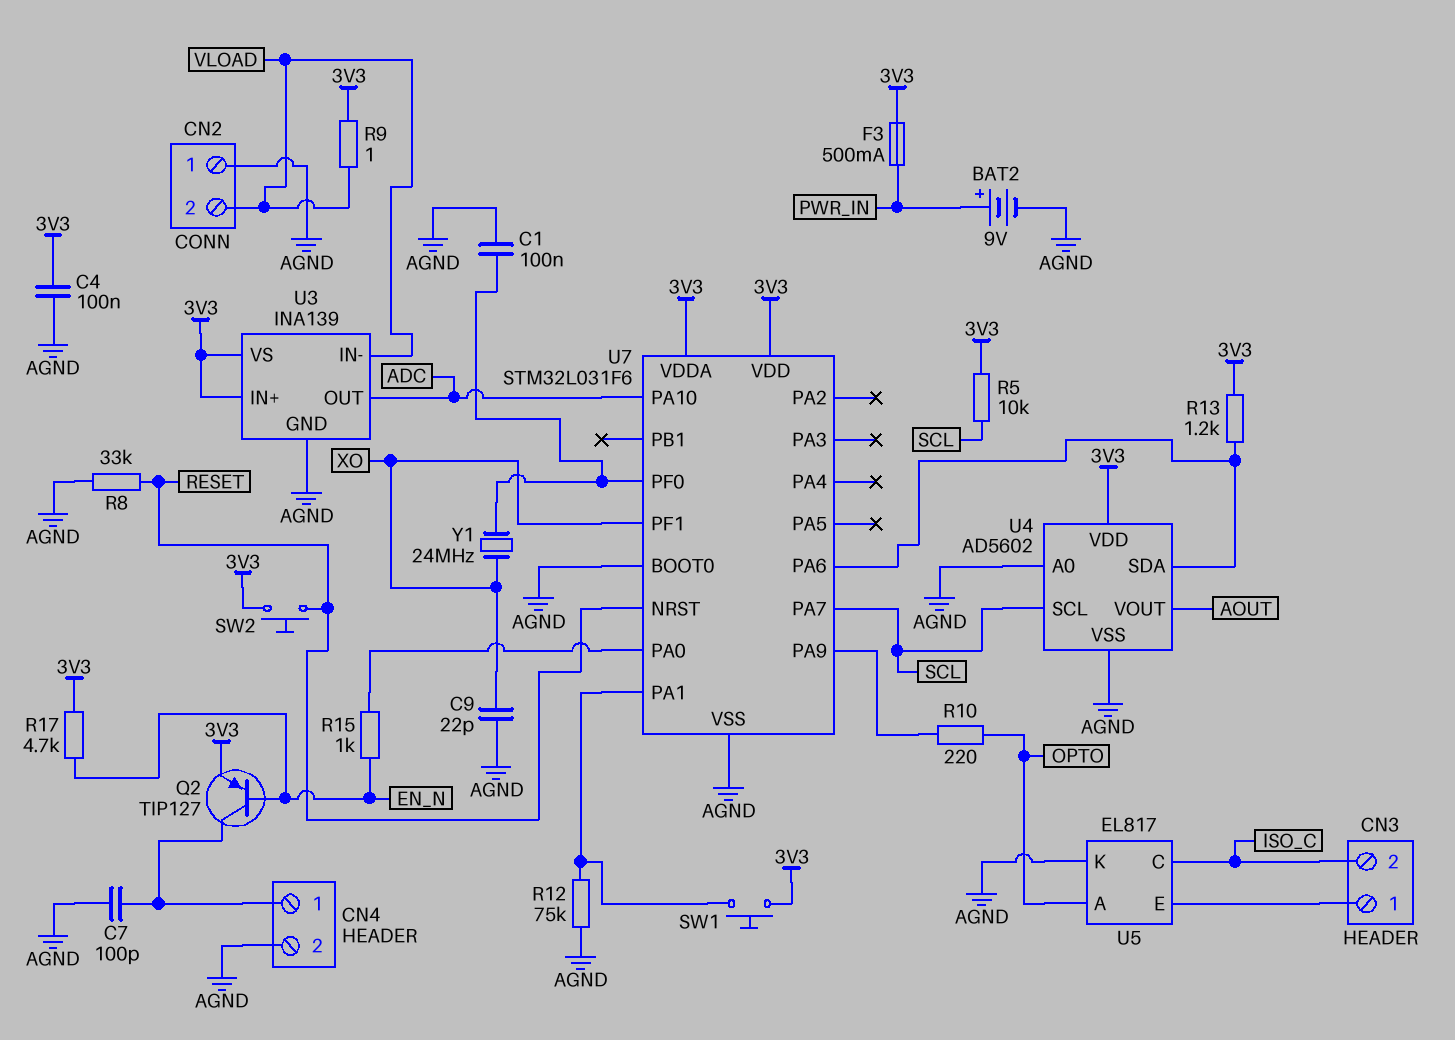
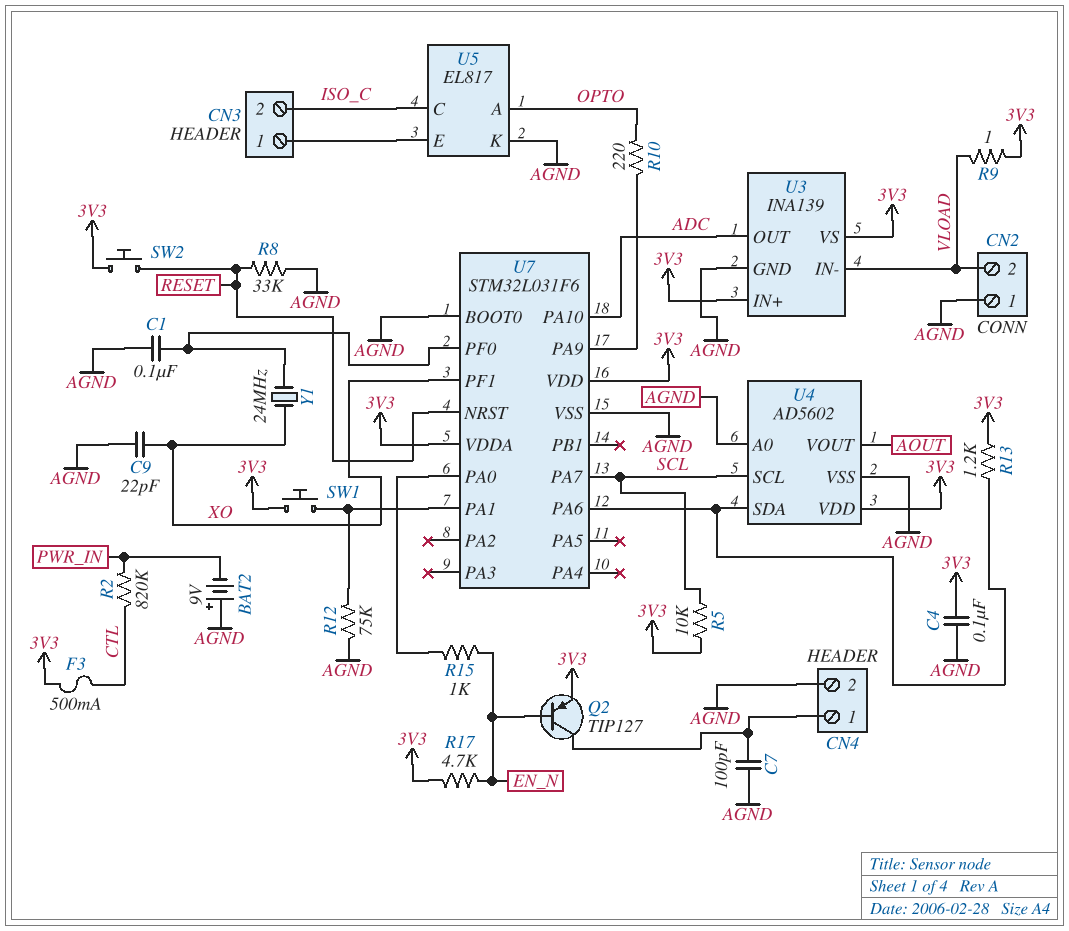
BAT2: 9V (plus PWR_IN, minus AGND) -> 9V (plus AGND, minus PWR_IN)
F3: 500mA (3V3, PWR_IN) -> 500mA (3V3, CTL)
R2: none -> 820k (CTL, PWR_IN)

